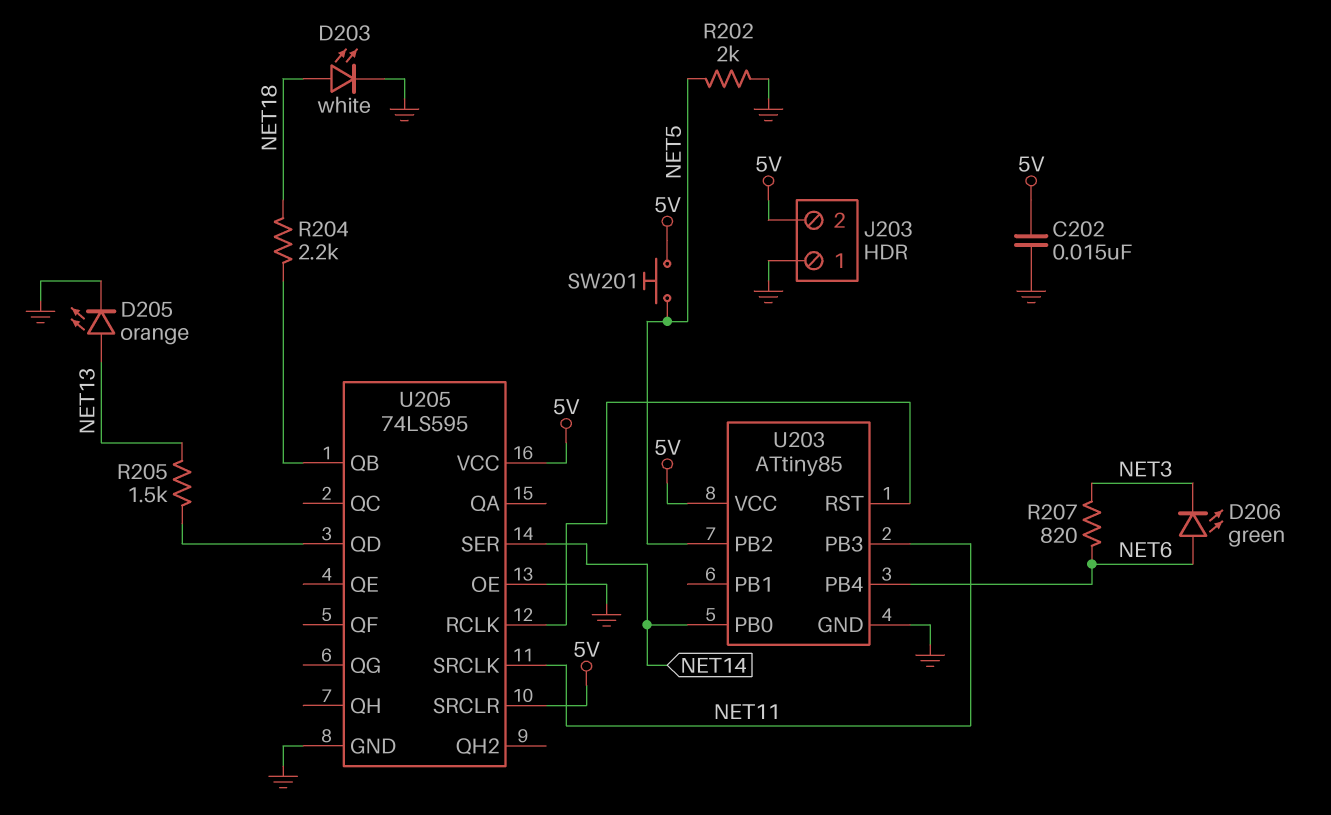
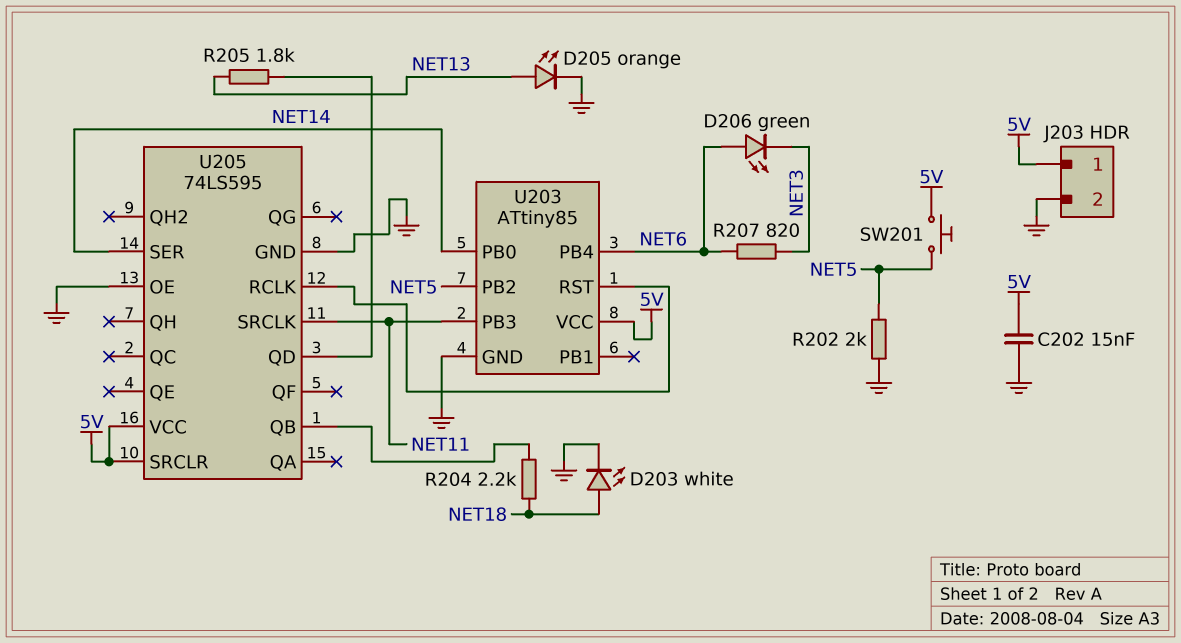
J203 pin 1: GND -> 5V
J203 pin 2: 5V -> GND
R205: 1.5k (NET13, U205/QD) -> 1.8k (NET13, U205/QD)

